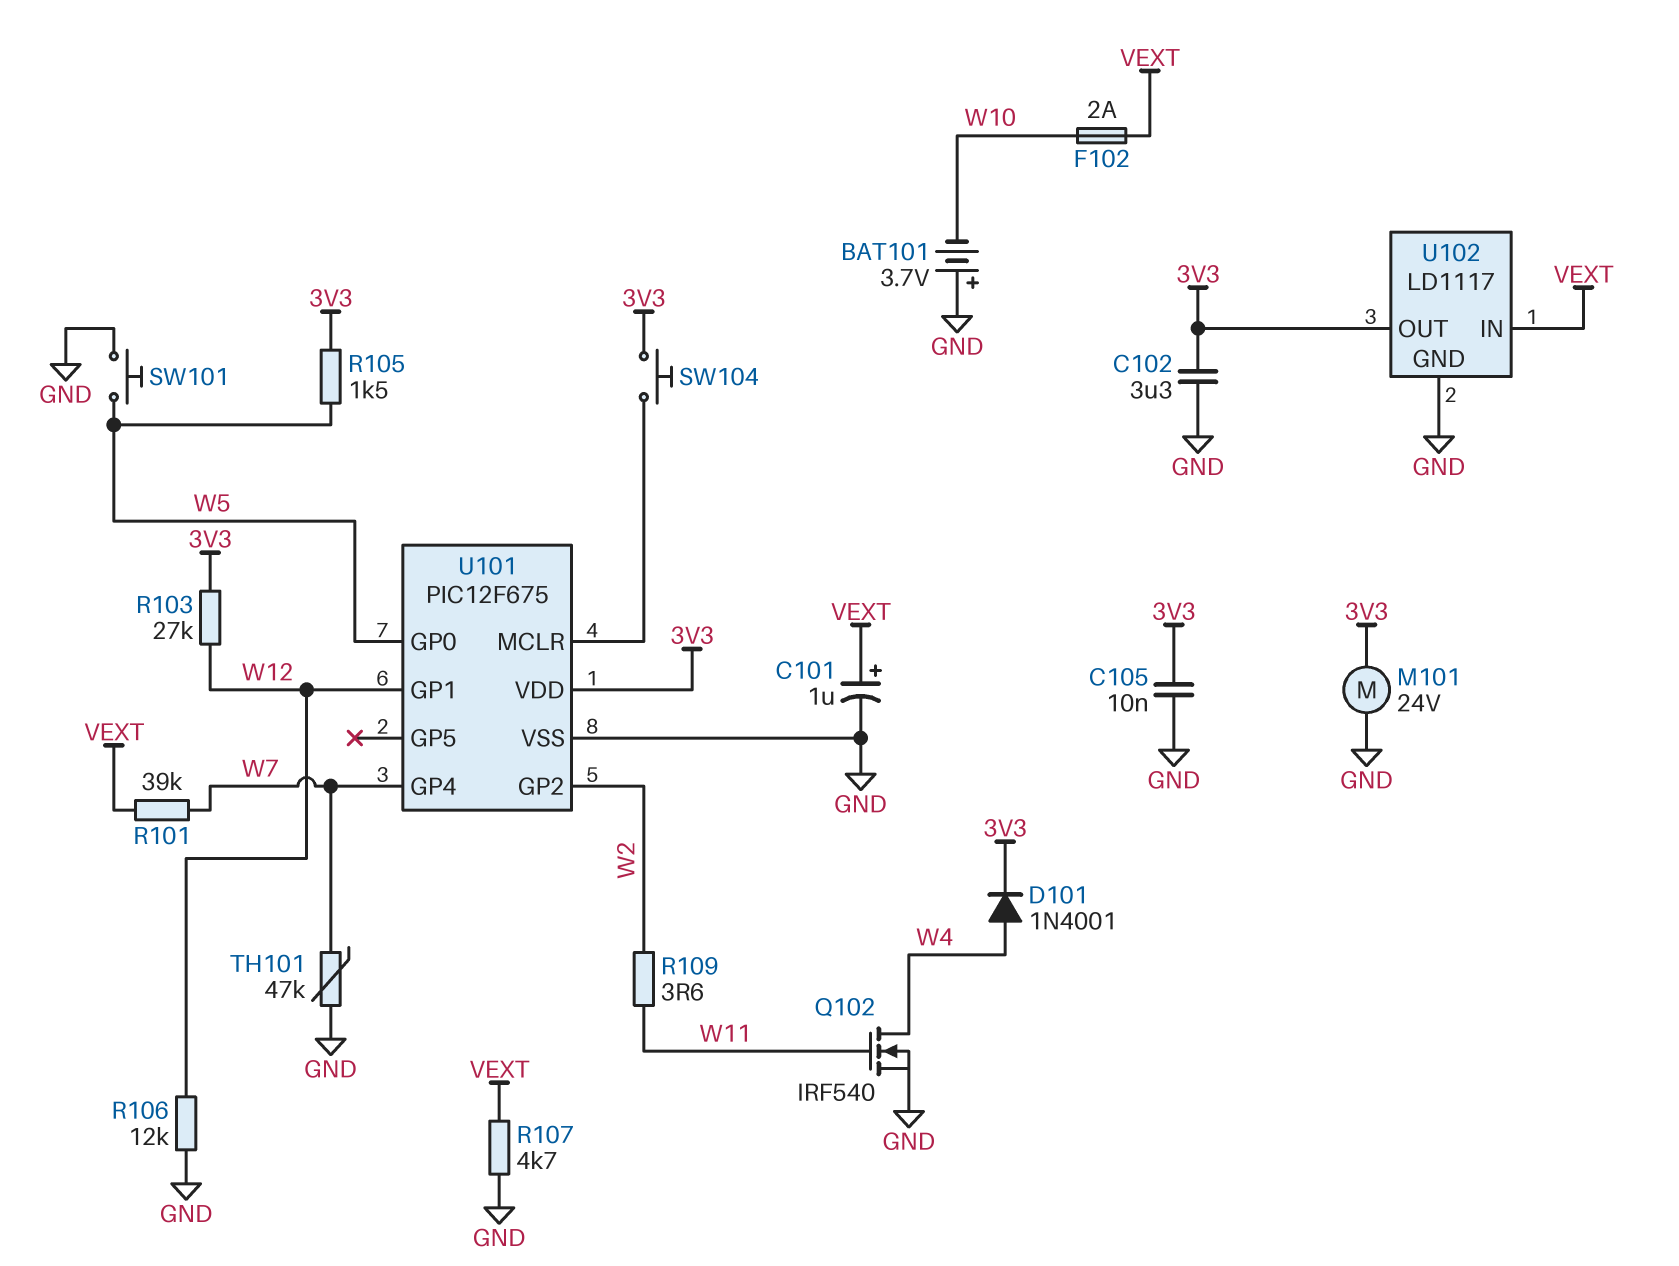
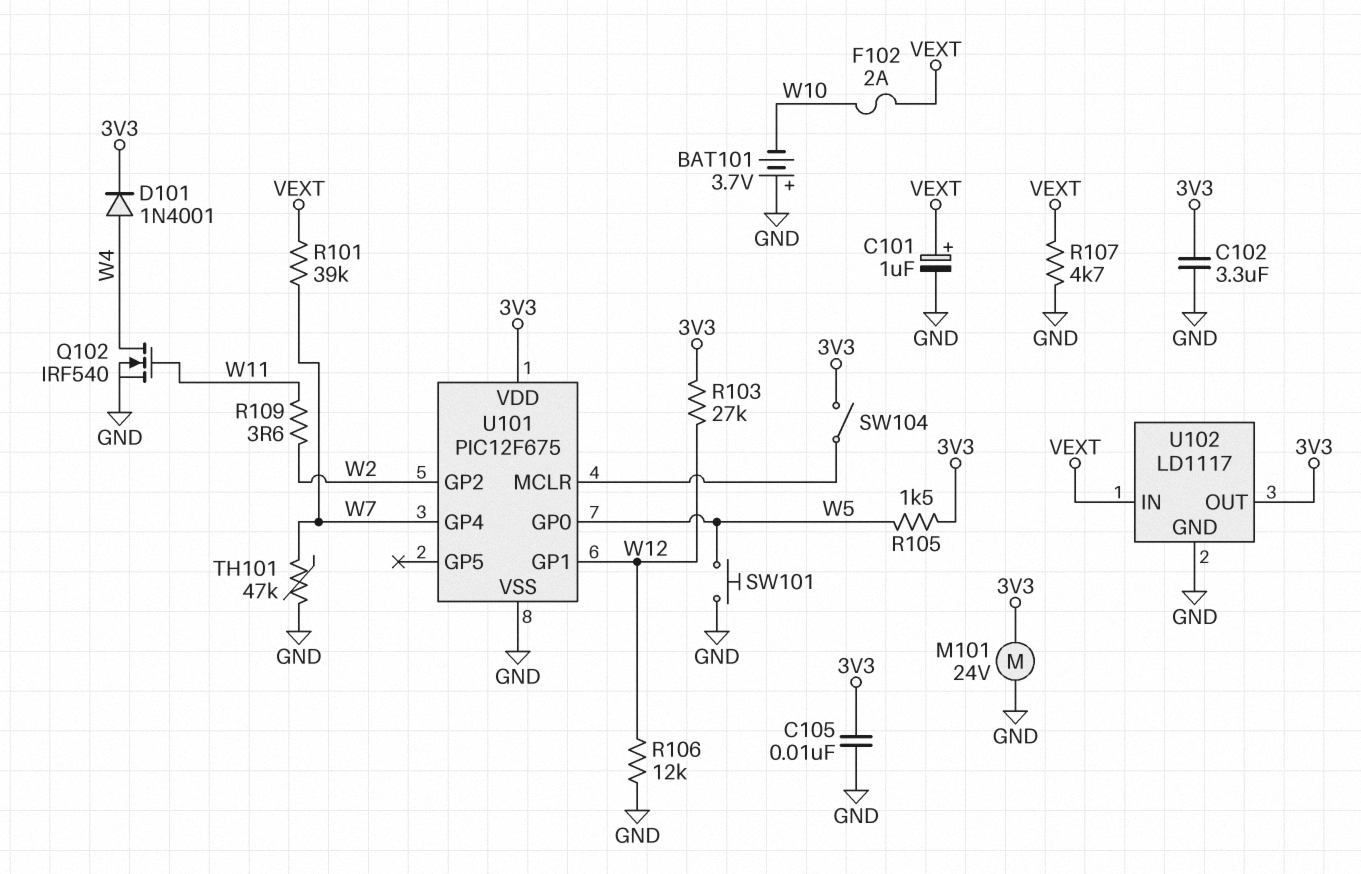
SW104: button (3V3, U101/MCLR) -> switch (3V3, U101/MCLR)

